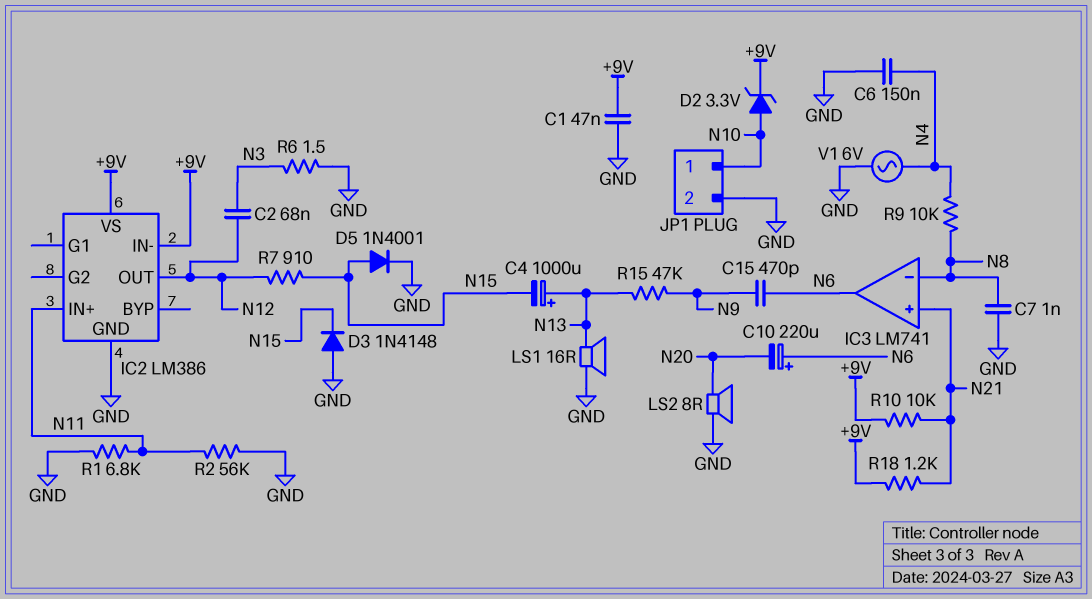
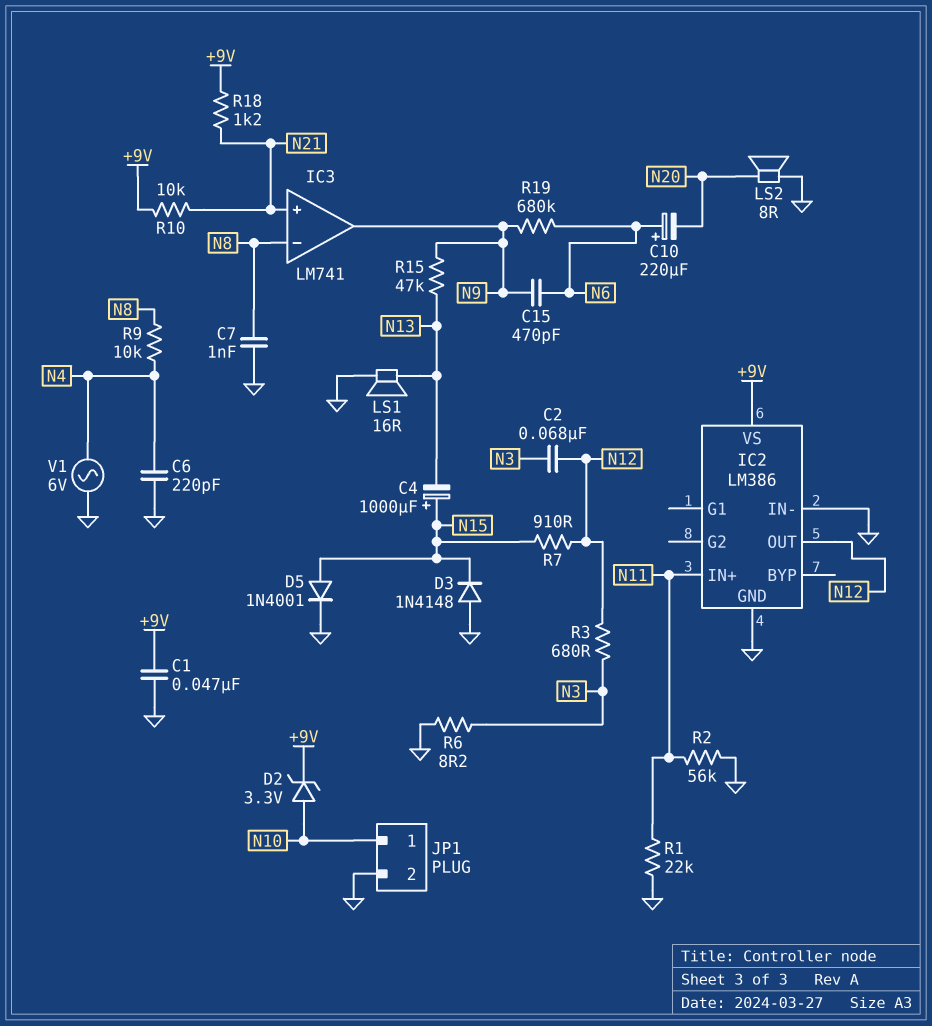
C4: 1000uF (plus N13, minus N15) -> 1000uF (plus N15, minus N13)
C6: 150nF (GND, N4) -> 220pF (GND, N4)
IC2 pin IN-: +9V -> GND
IC3 pin out: N6 -> N9
R1: 6.8k (GND, N11) -> 22k (GND, N11)
R3: none -> 680 (N3, N12)
R6: 1.5 (GND, N3) -> 8.2 (GND, N3)
R19: none -> 680k (N6, N9)

